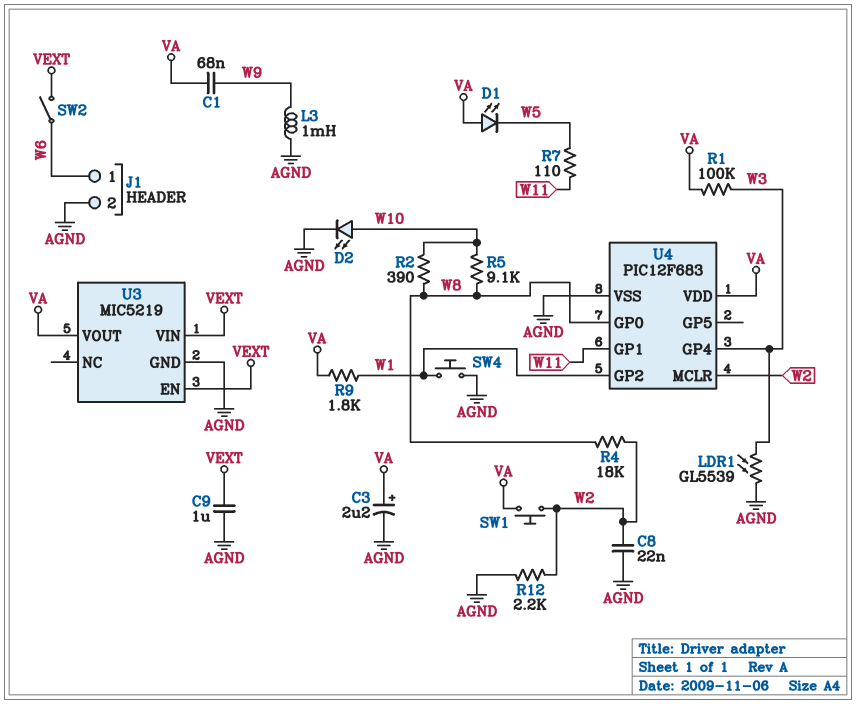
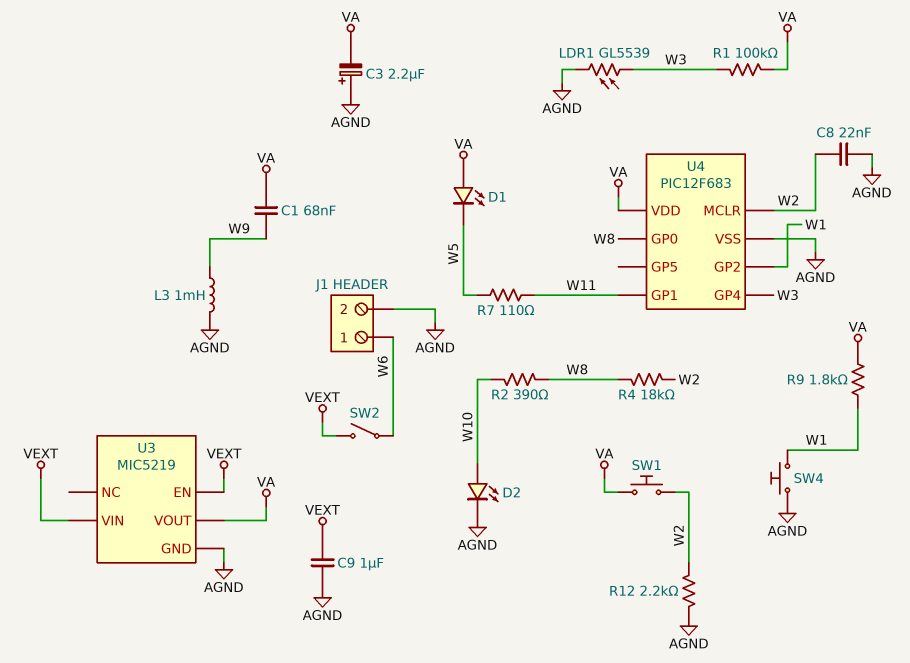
C3: 2.2uF (plus VA, minus AGND) -> 2.2uF (plus AGND, minus VA)
R5: 9.1k (W8, W10) -> none

